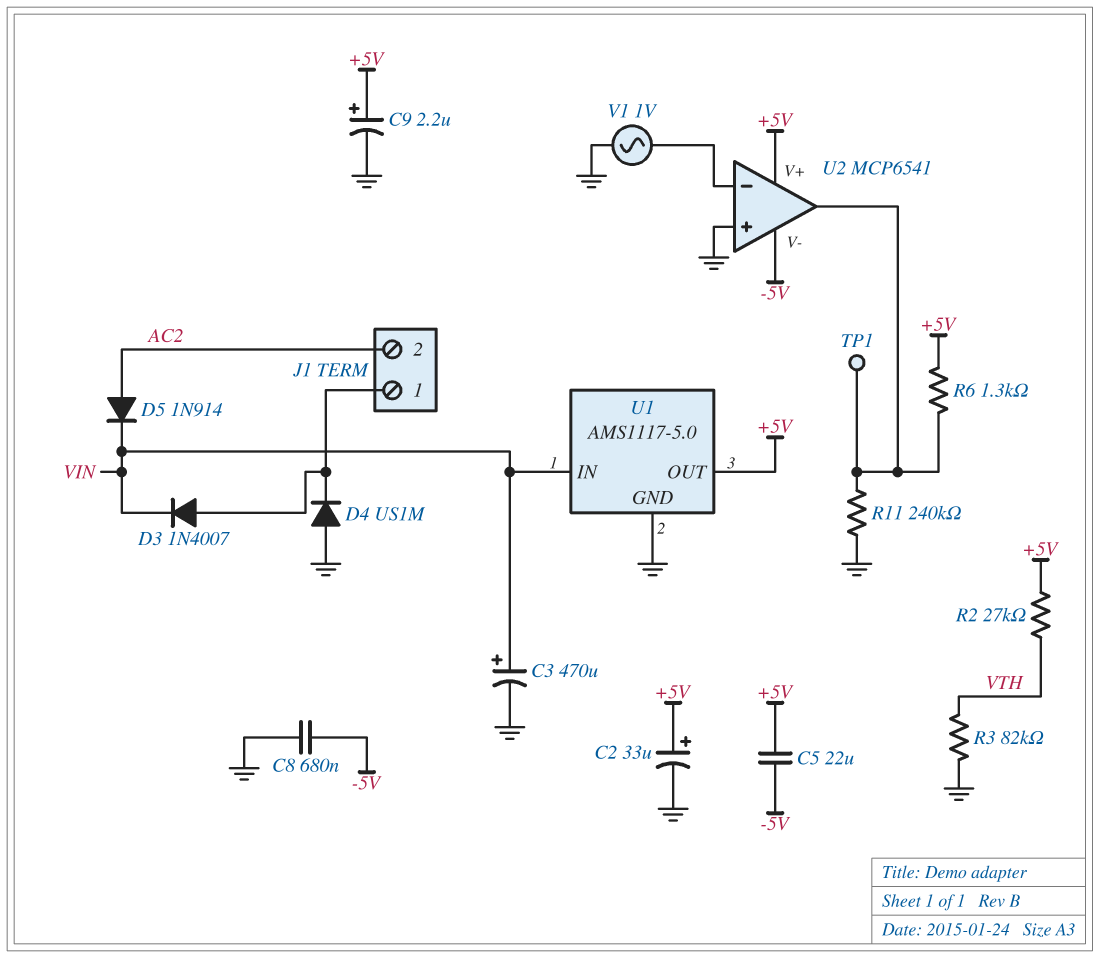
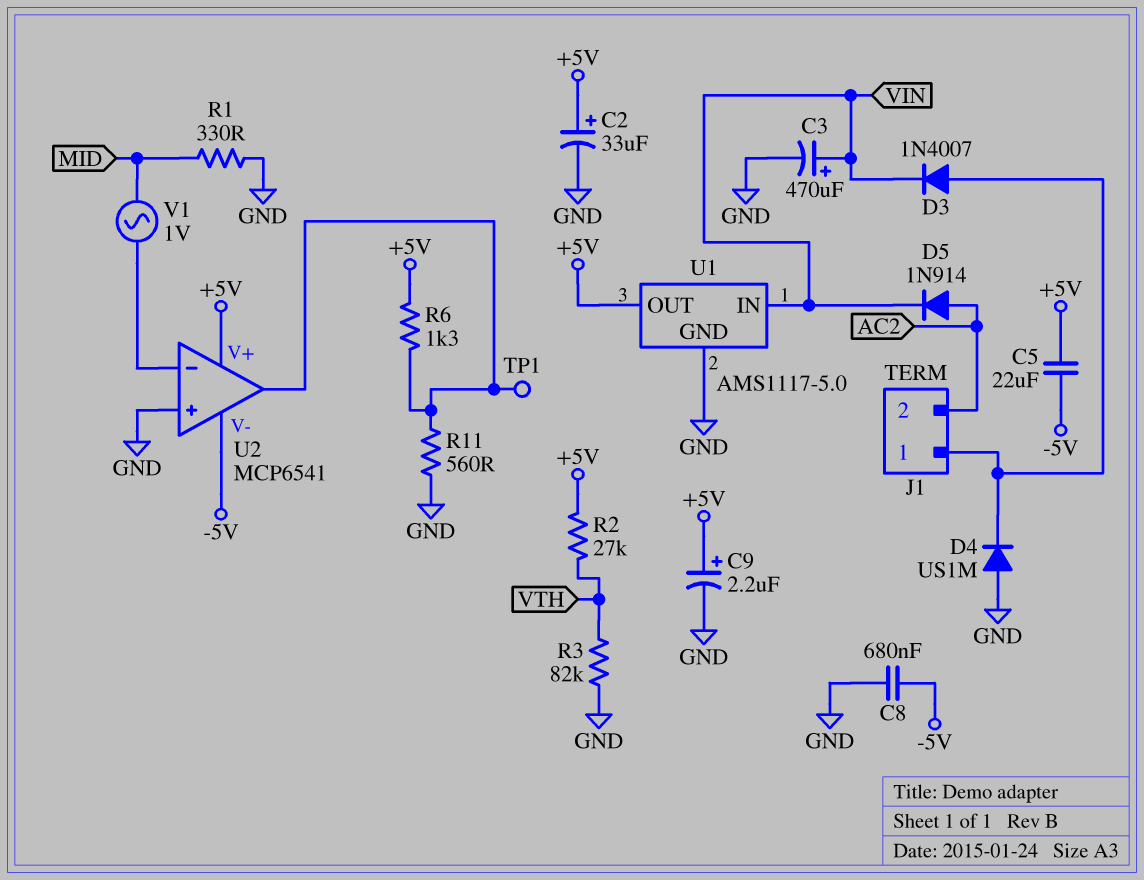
R1: none -> 330 (GND, MID)
R11: 240k (GND, U2/out) -> 560 (GND, U2/out)
V1: AC 1V (GND, U2/in-) -> AC 1V (MID, U2/in-)

